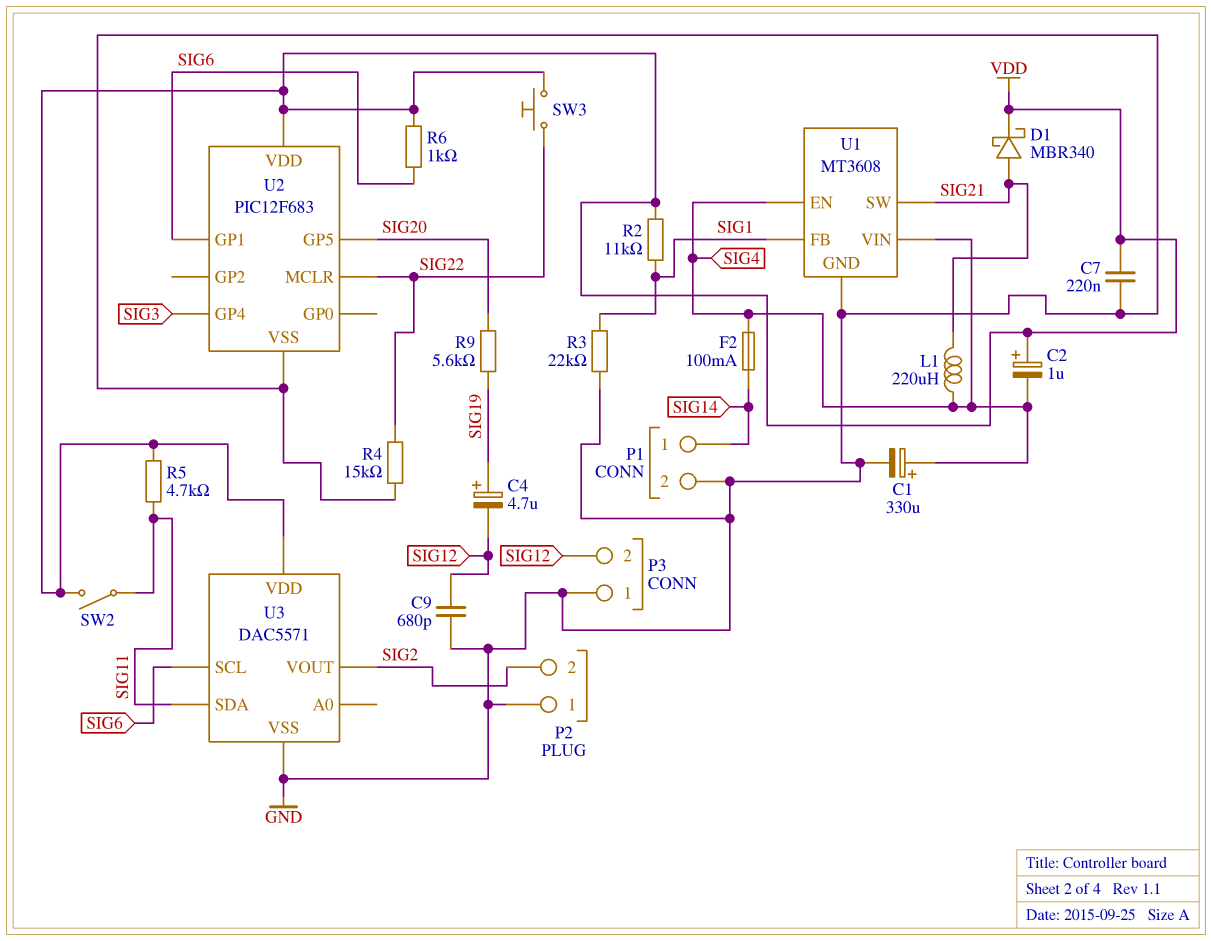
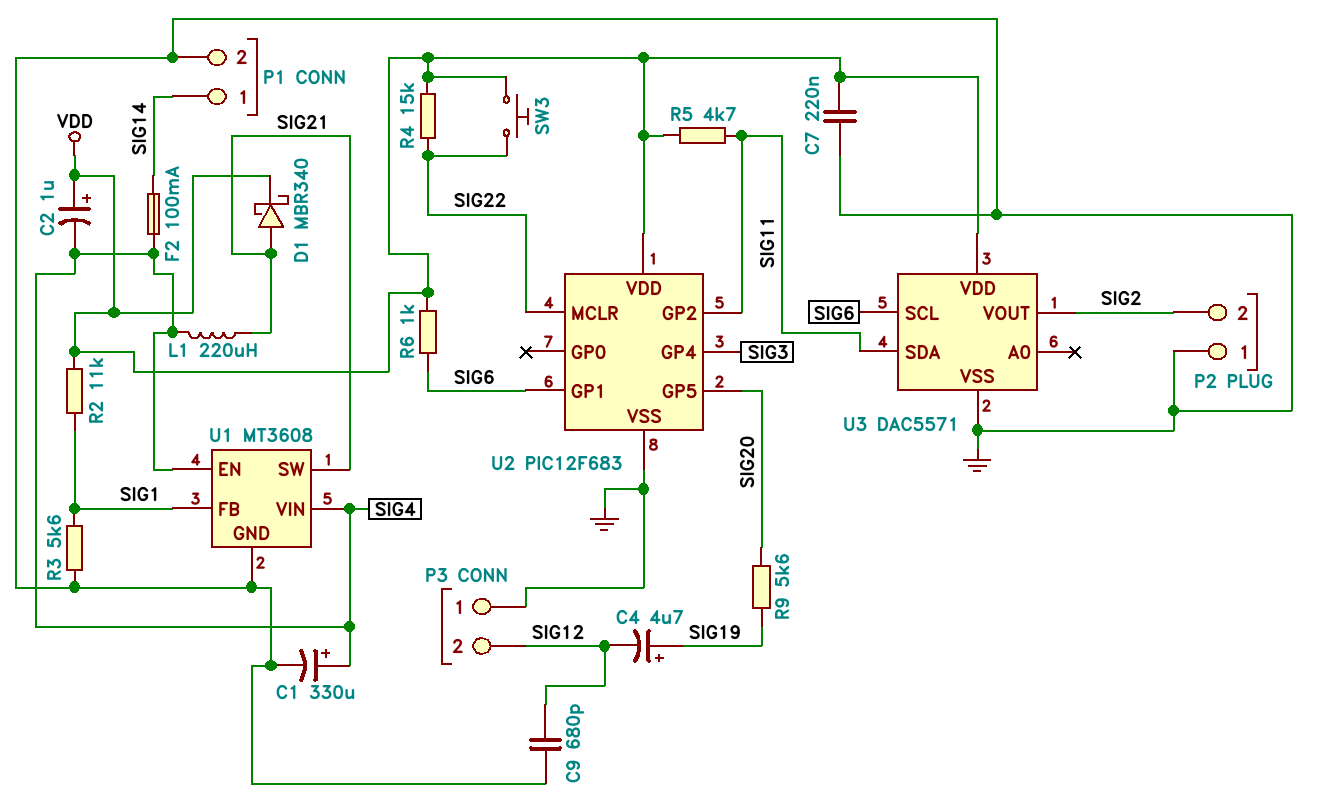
R3: 22k (GND, SIG1) -> 5.6k (GND, SIG1)
R4: 15k (GND, SIG22) -> 15k (SIG22, VDD)
SW2: switch (SIG11, VDD) -> none
U2 pin GP2: none -> SIG11

